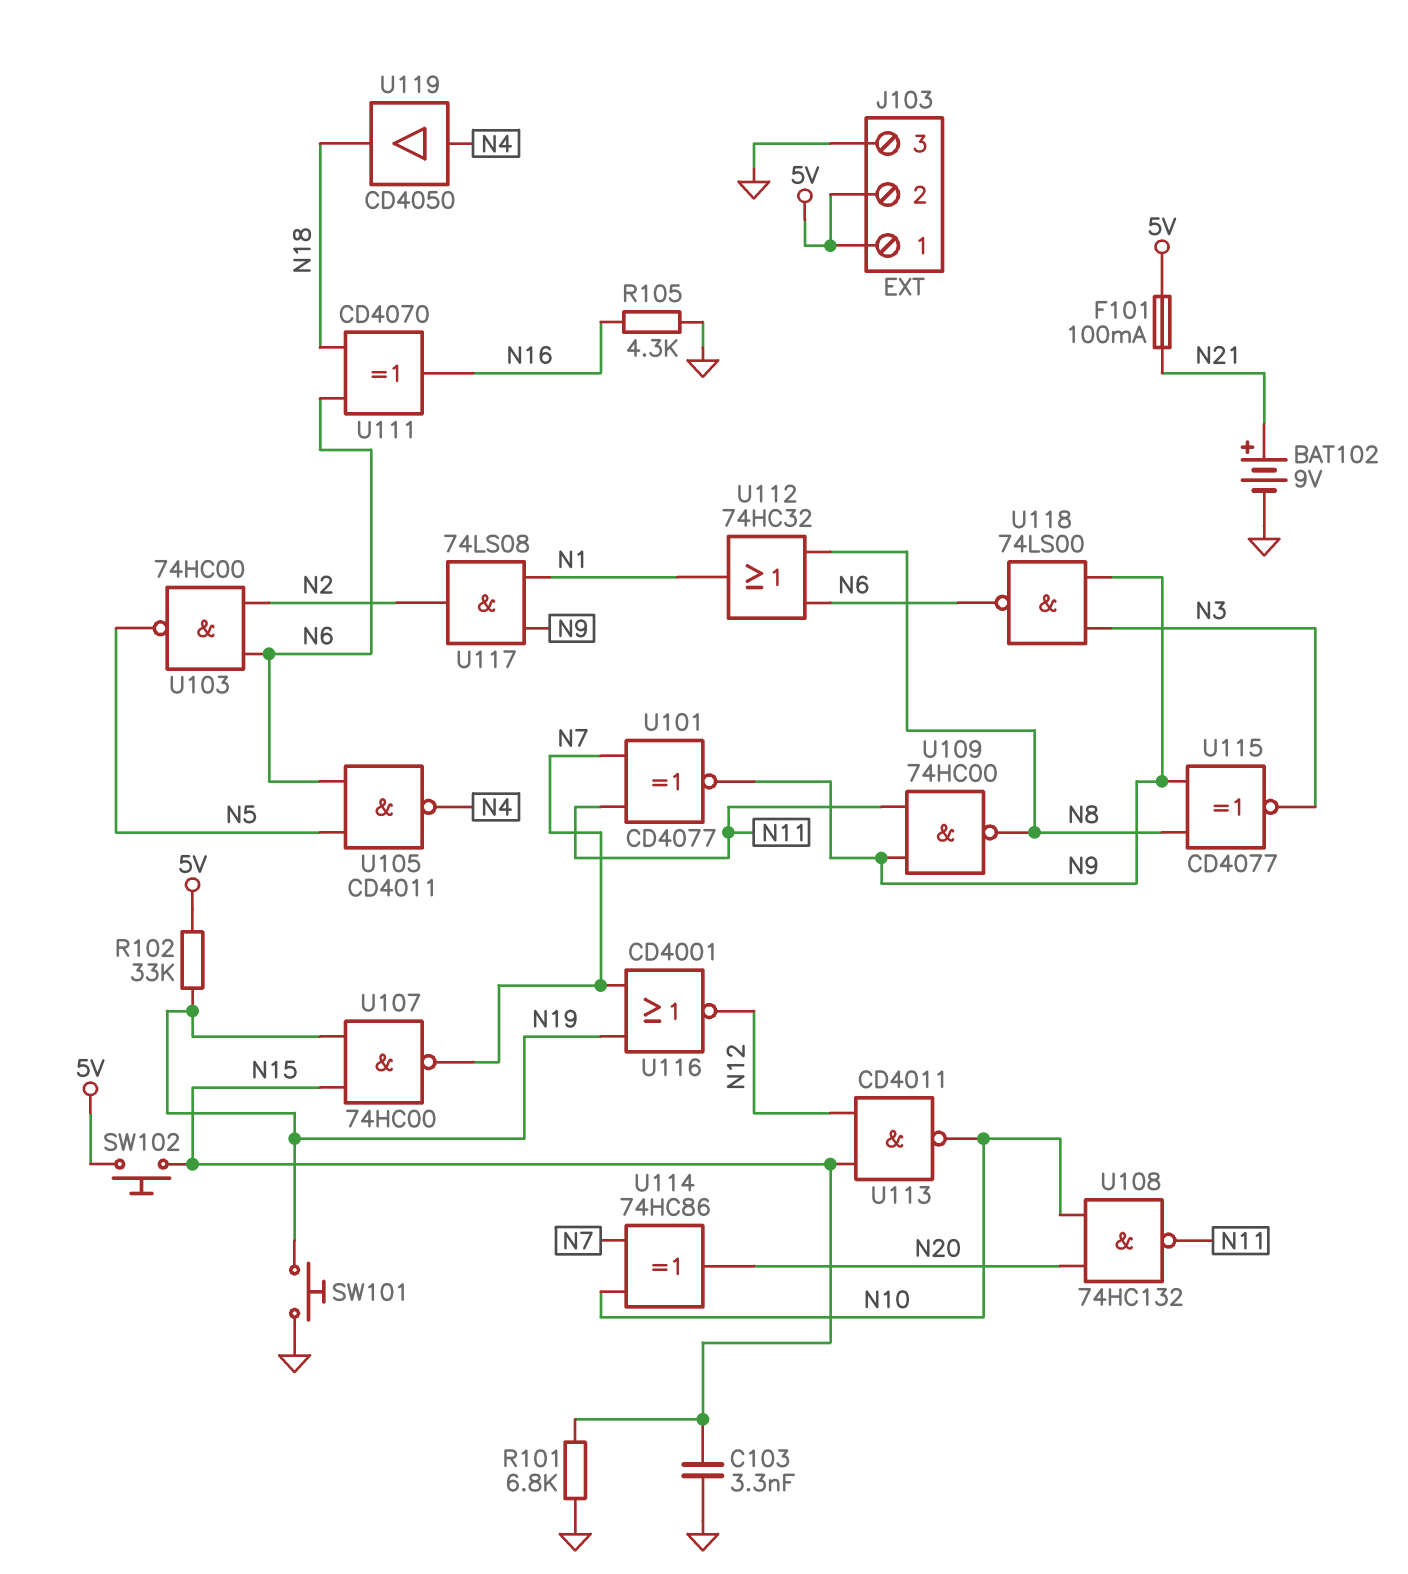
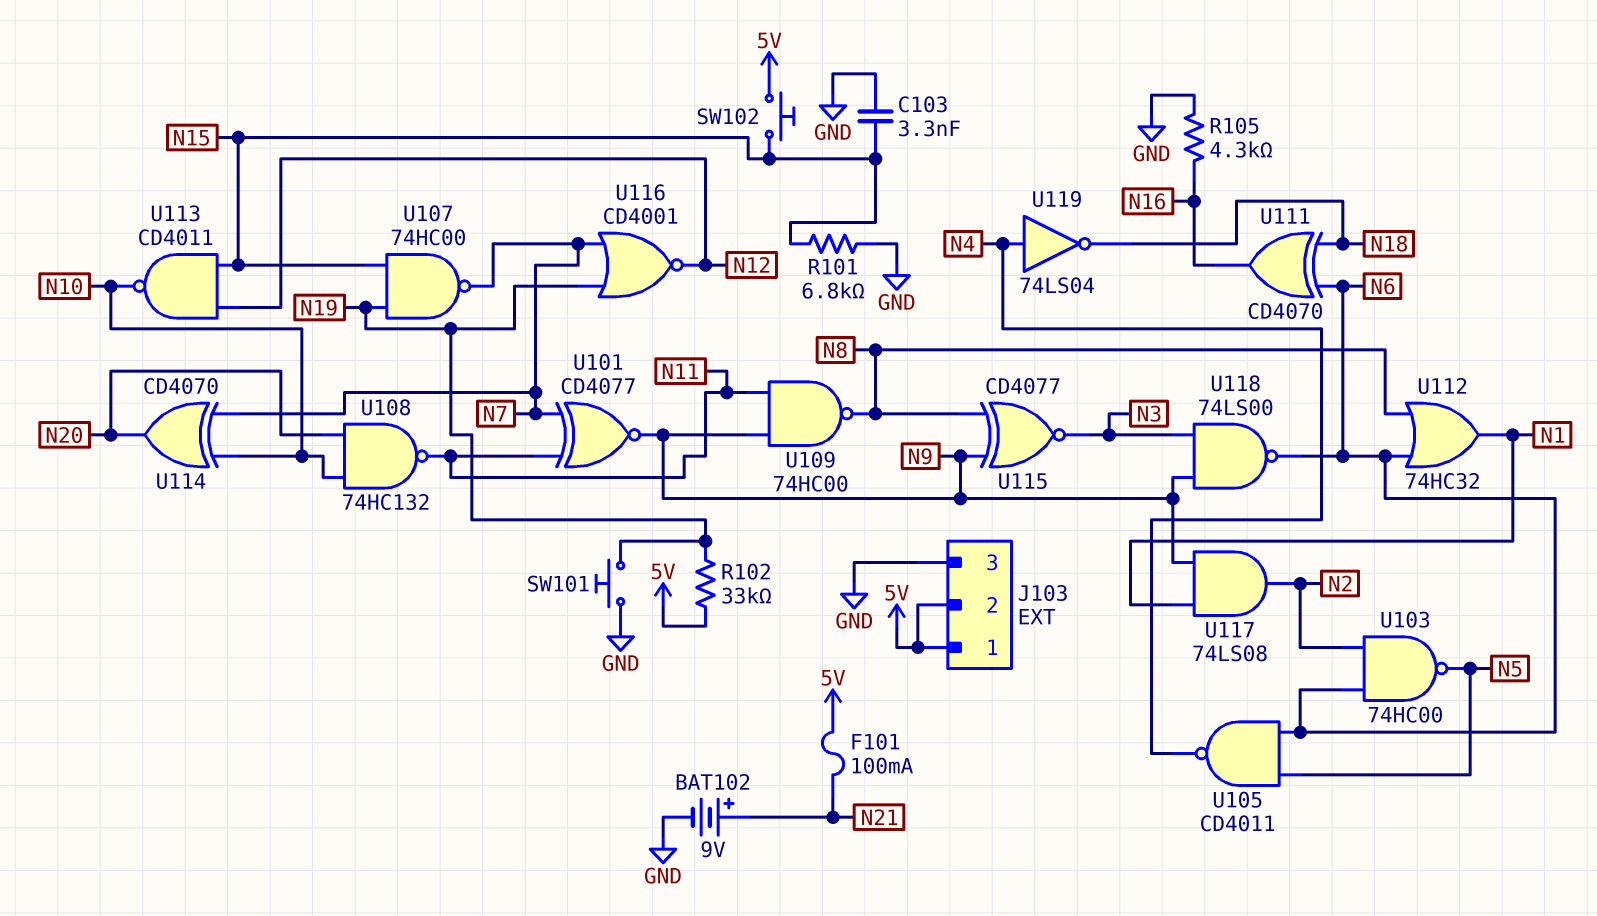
U114: XOR 74HC86 (in N7, in N10, out N20) -> XOR CD4070 (in N7, in N10, out N20)
U119: buffer CD4050 (in N4, out N18) -> NOT 74LS04 (in N4, out N18)

